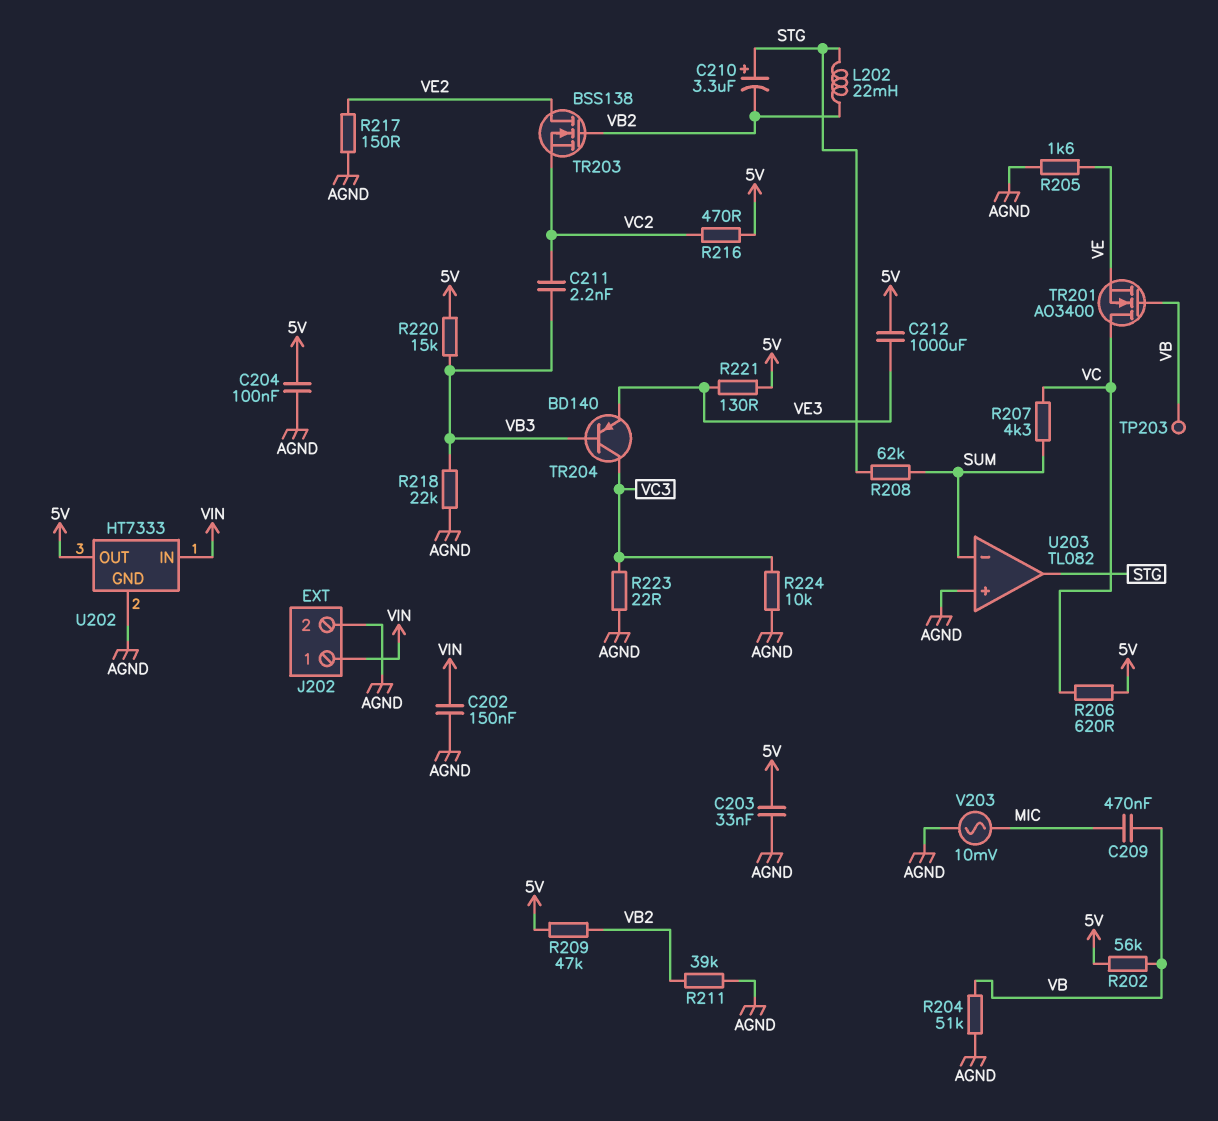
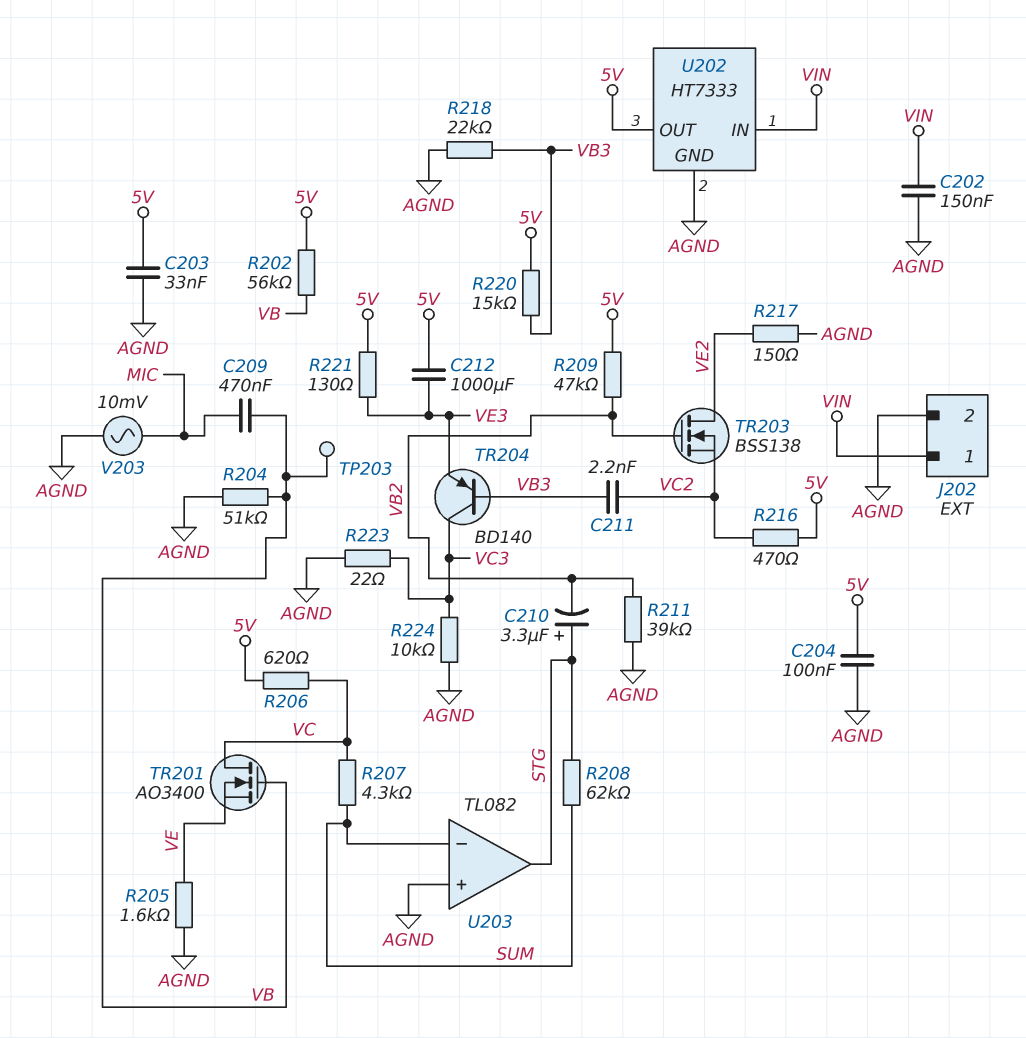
L202: 22mH (STG, VB2) -> none

